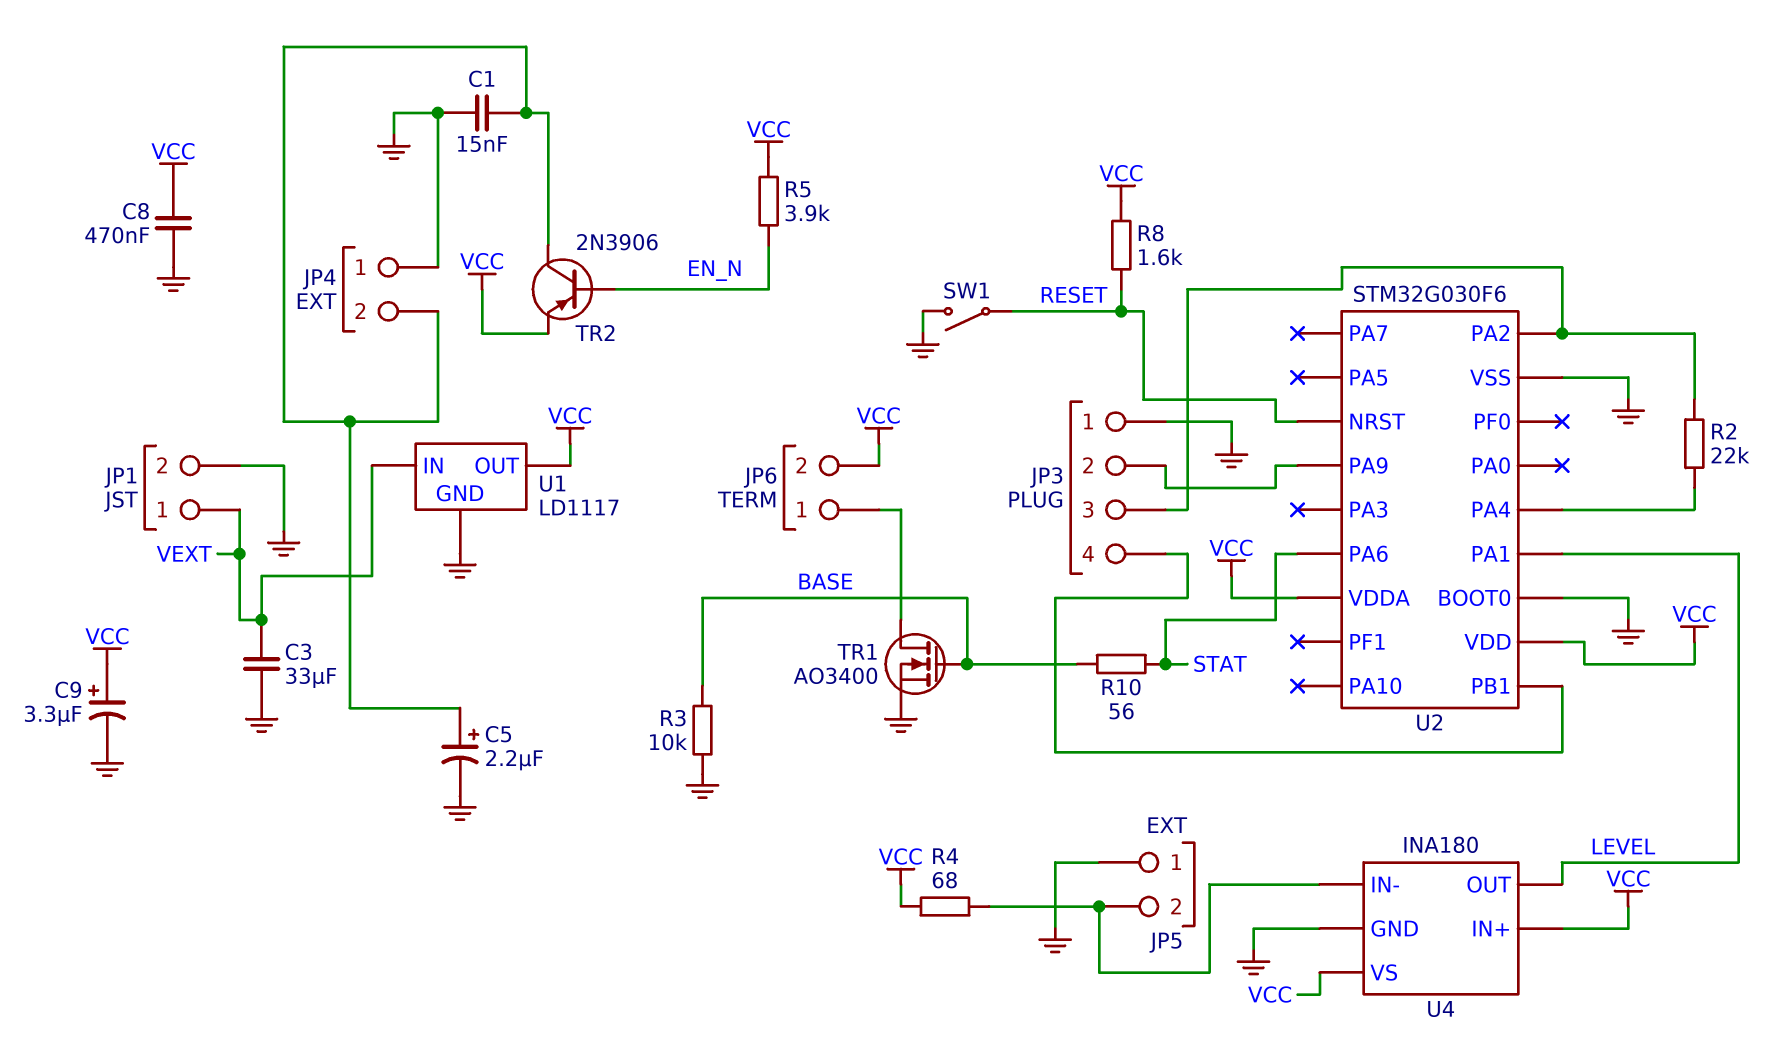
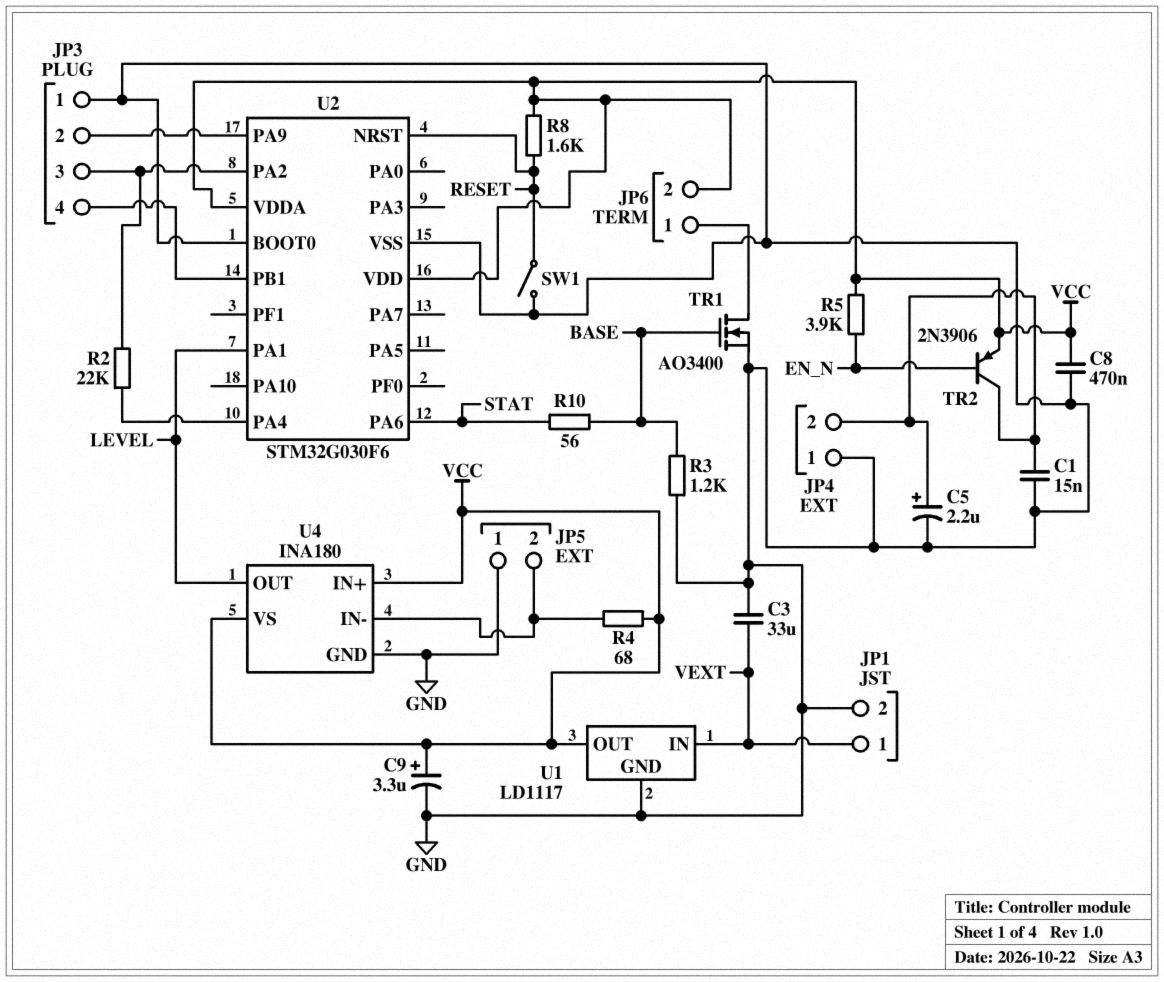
R3: 10k (BASE, GND) -> 1.2k (BASE, GND)

